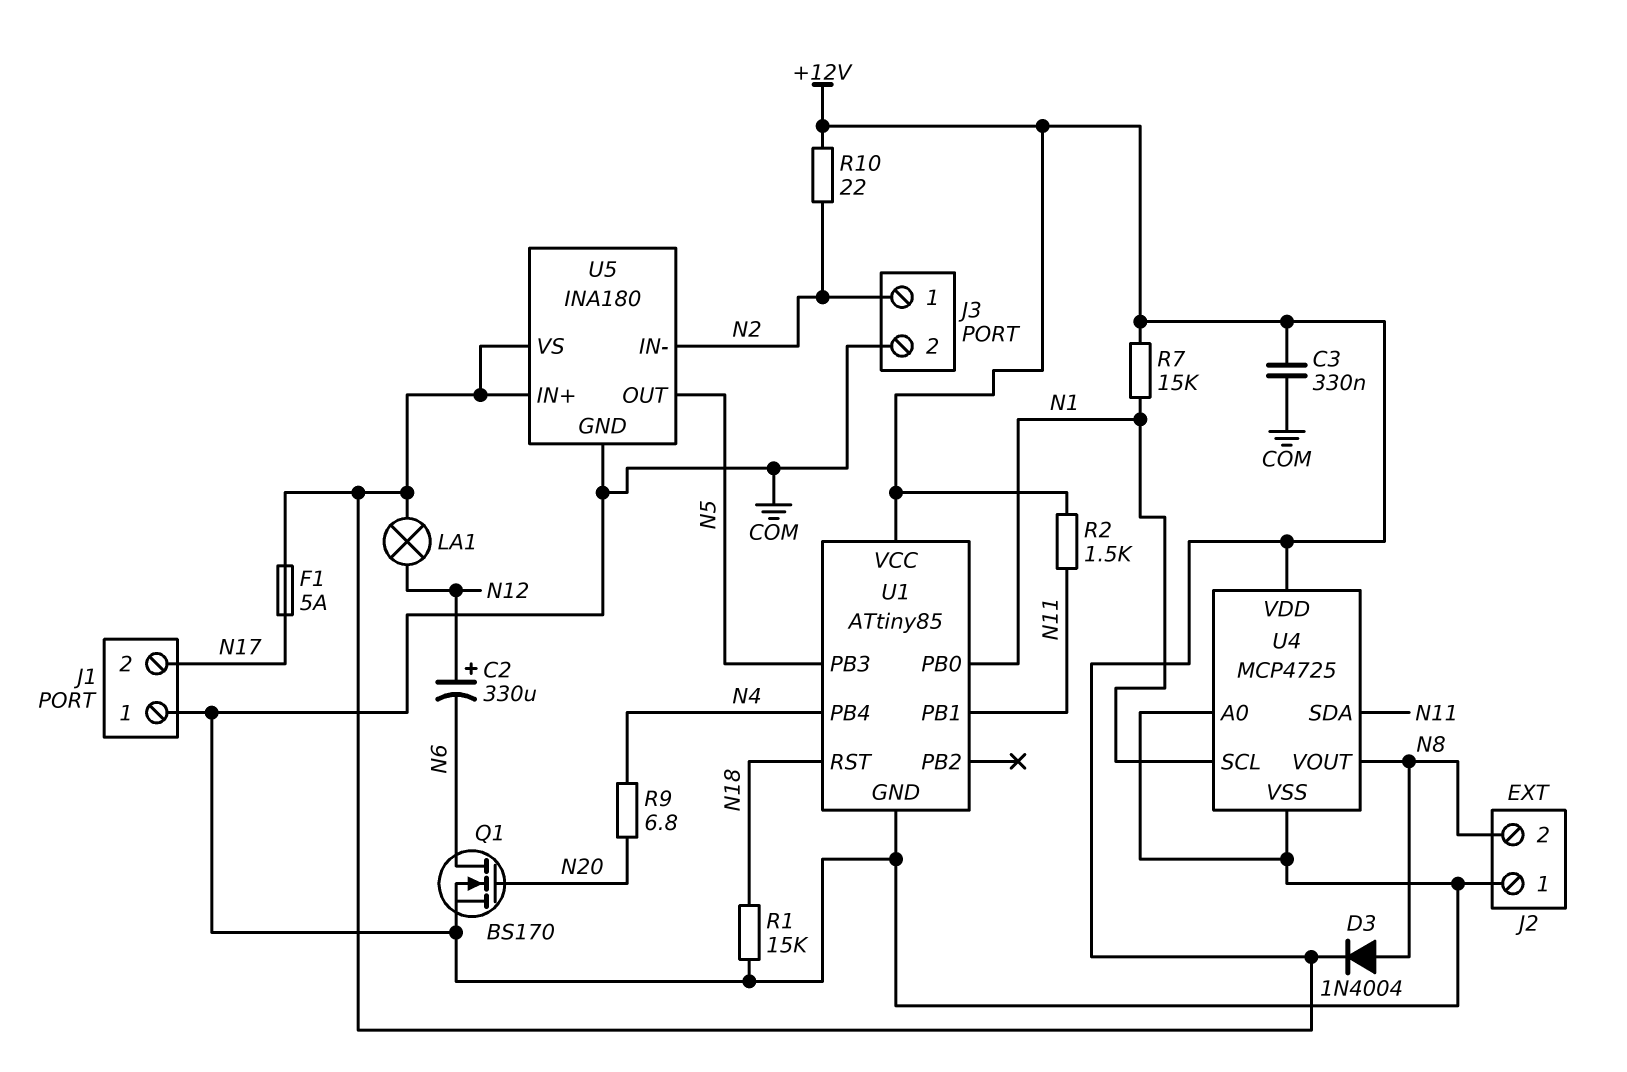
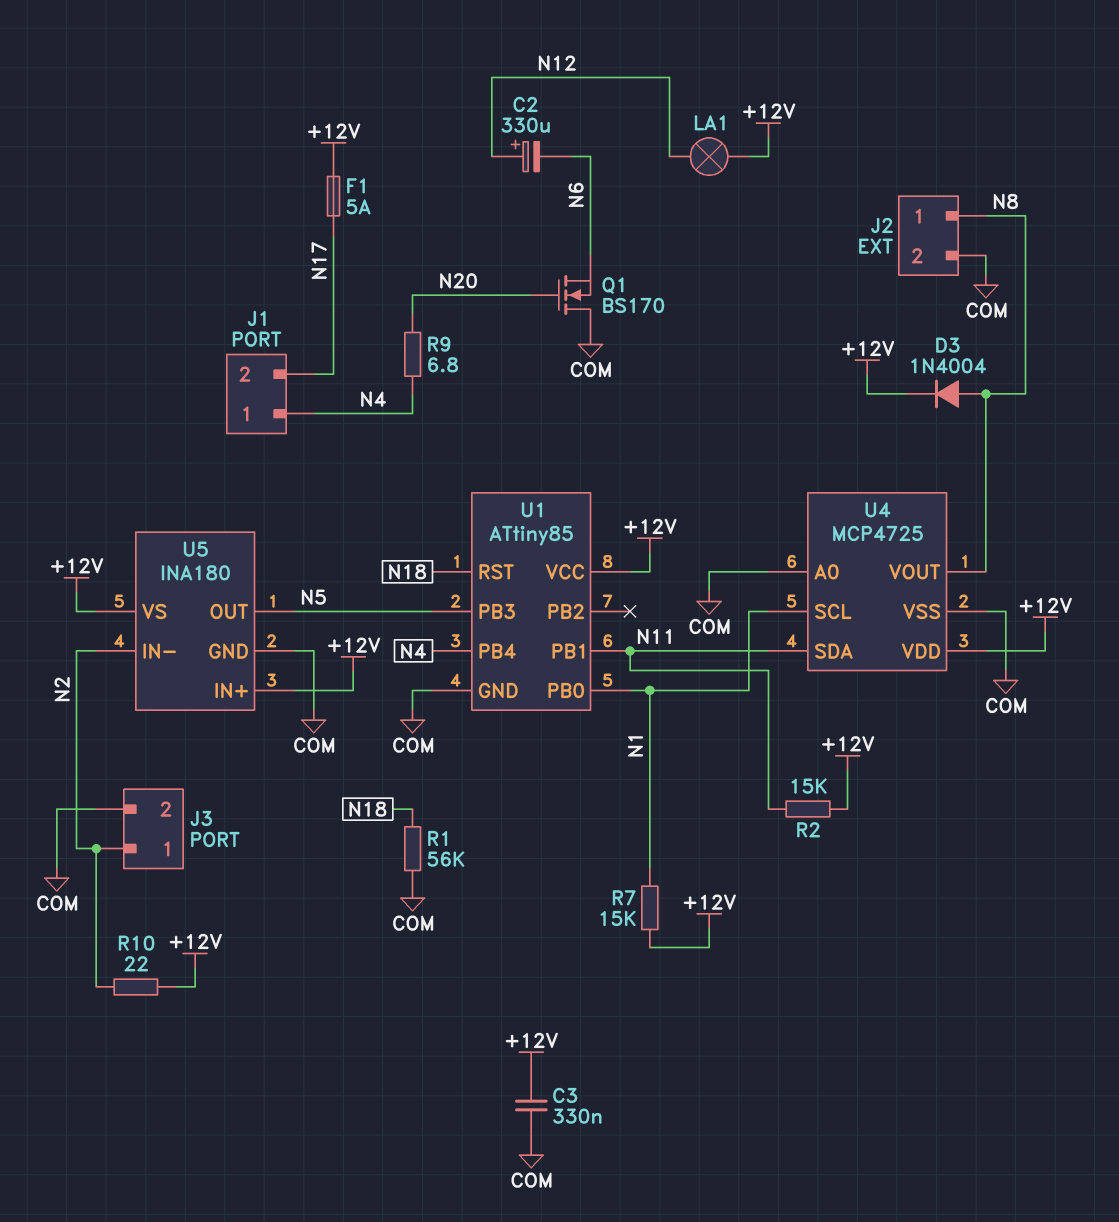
J1 pin 1: COM -> N4
J2 pin 1: COM -> N8
J2 pin 2: N8 -> COM
Q1: NMOS BS170 (G N20, D N6, S COM) -> NMOS BS170 (G N20, D COM, S N6)
R1: 15k (COM, N18) -> 56k (COM, N18)
R2: 1.5k (+12V, N11) -> 15k (+12V, N11)

